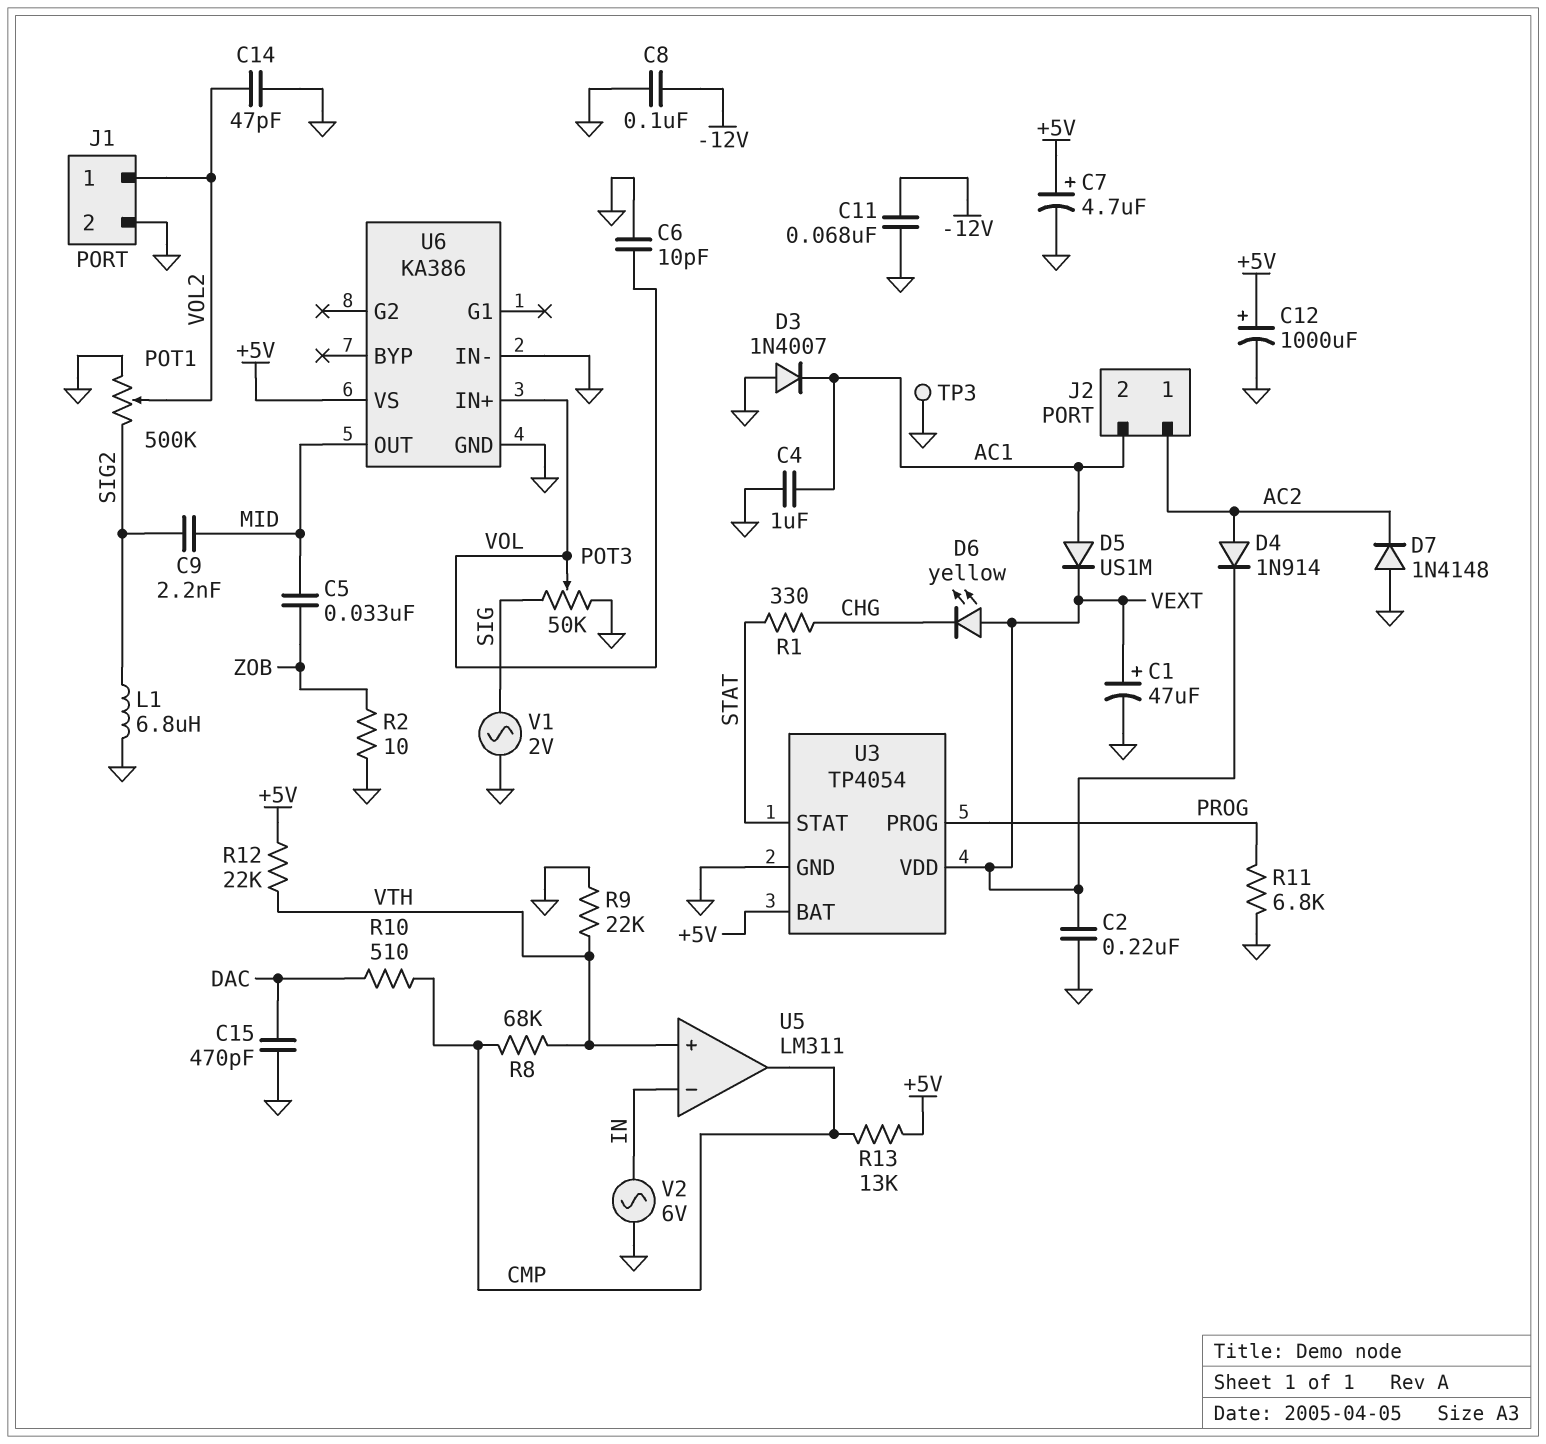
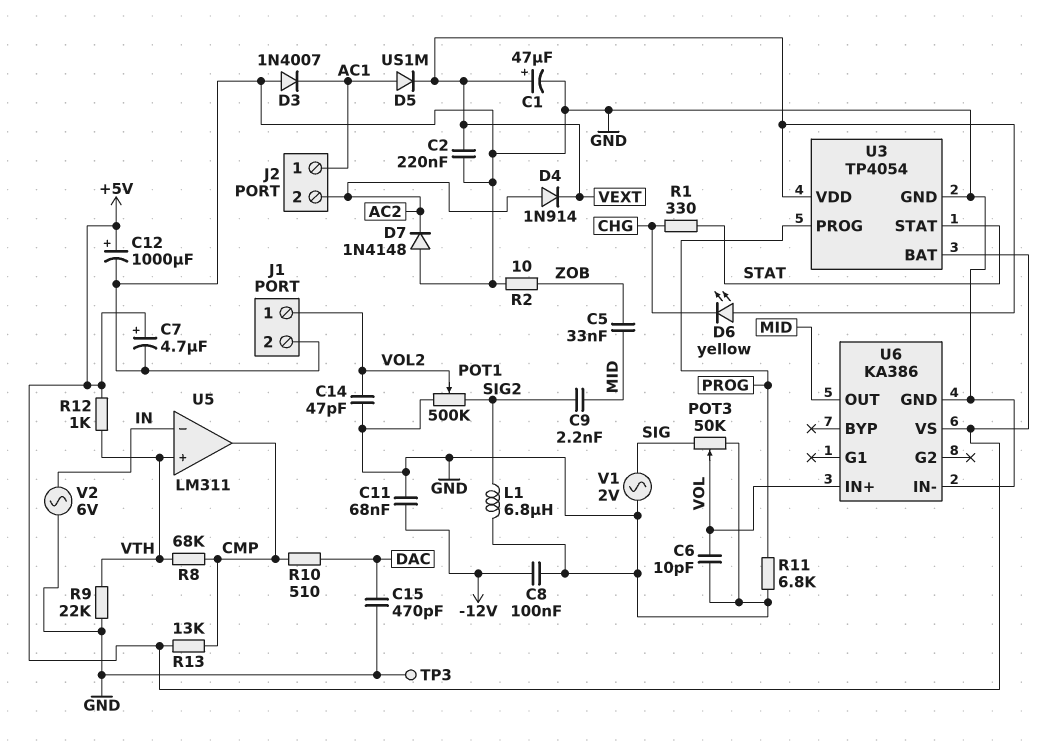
C4: 1uF (AC1, GND) -> none
J2 pin 1: AC2 -> AC1
J2 pin 2: AC1 -> AC2
R12: 22k (+5V, VTH) -> 1k (+5V, VTH)

